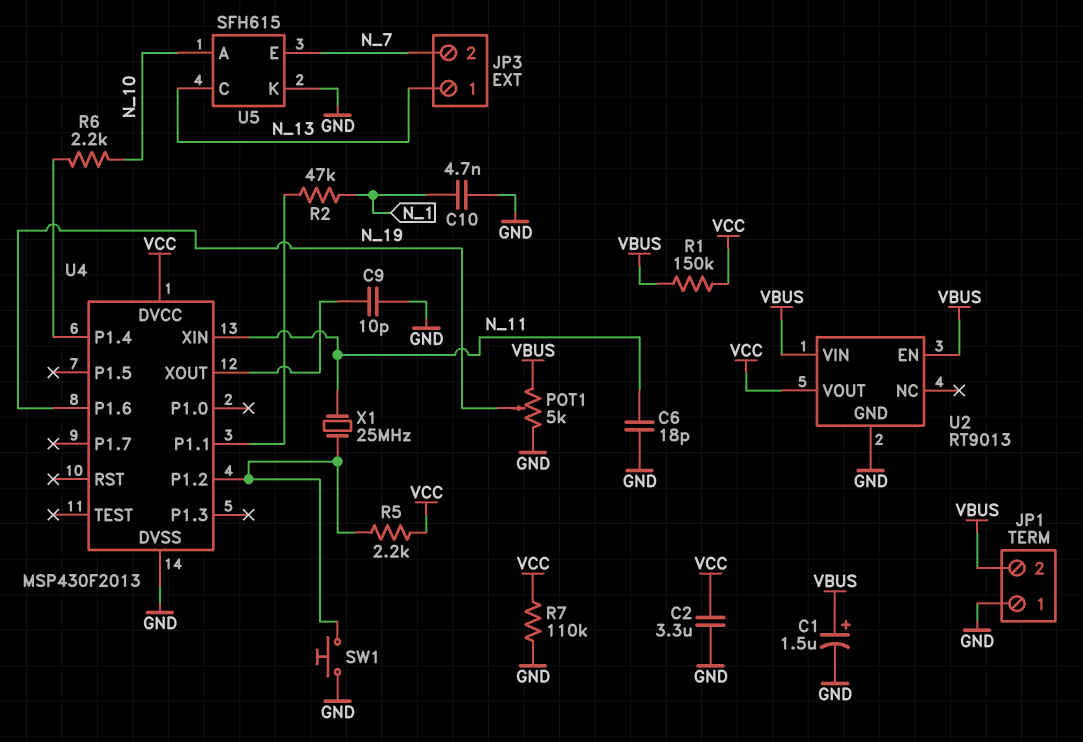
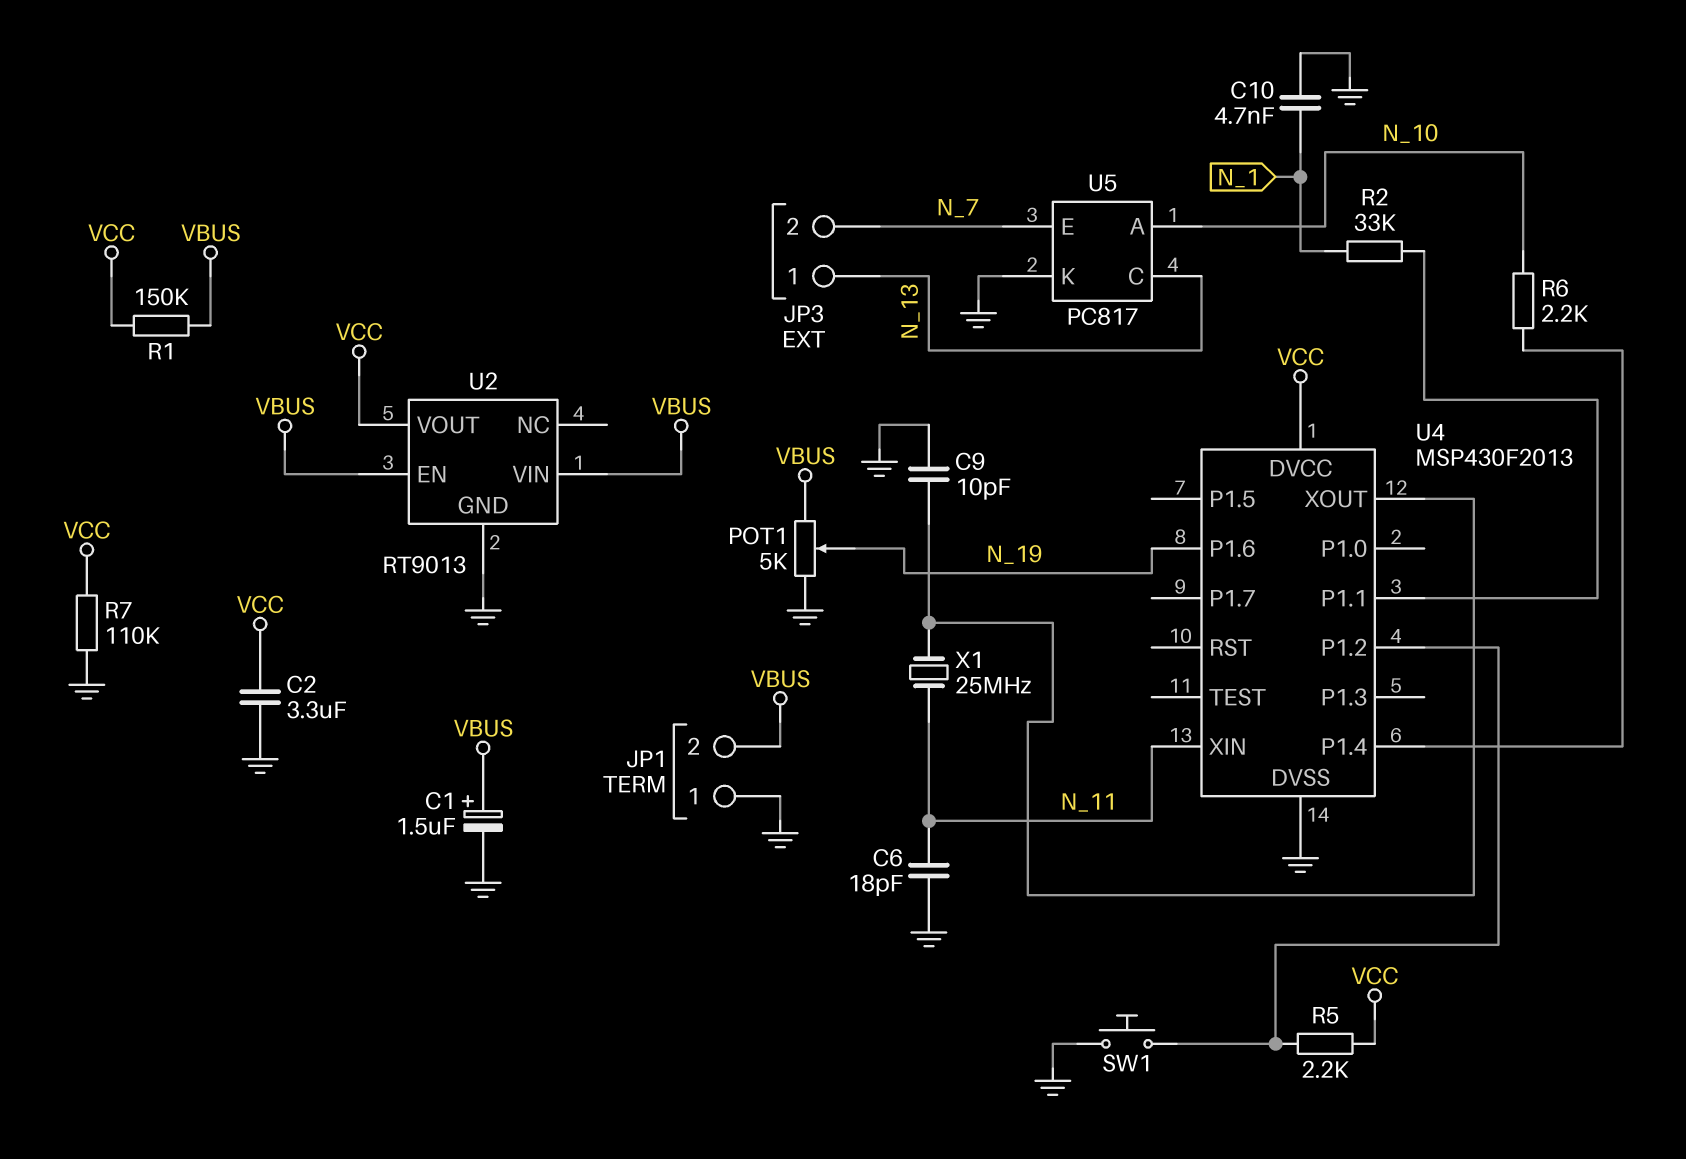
R2: 47k (N_1, U4/P1.1) -> 33k (N_1, U4/P1.1)
U5: SFH615 -> PC817
X1: 25MHz (N_11, U4/P1.2) -> 25MHz (N_11, U4/XOUT)

